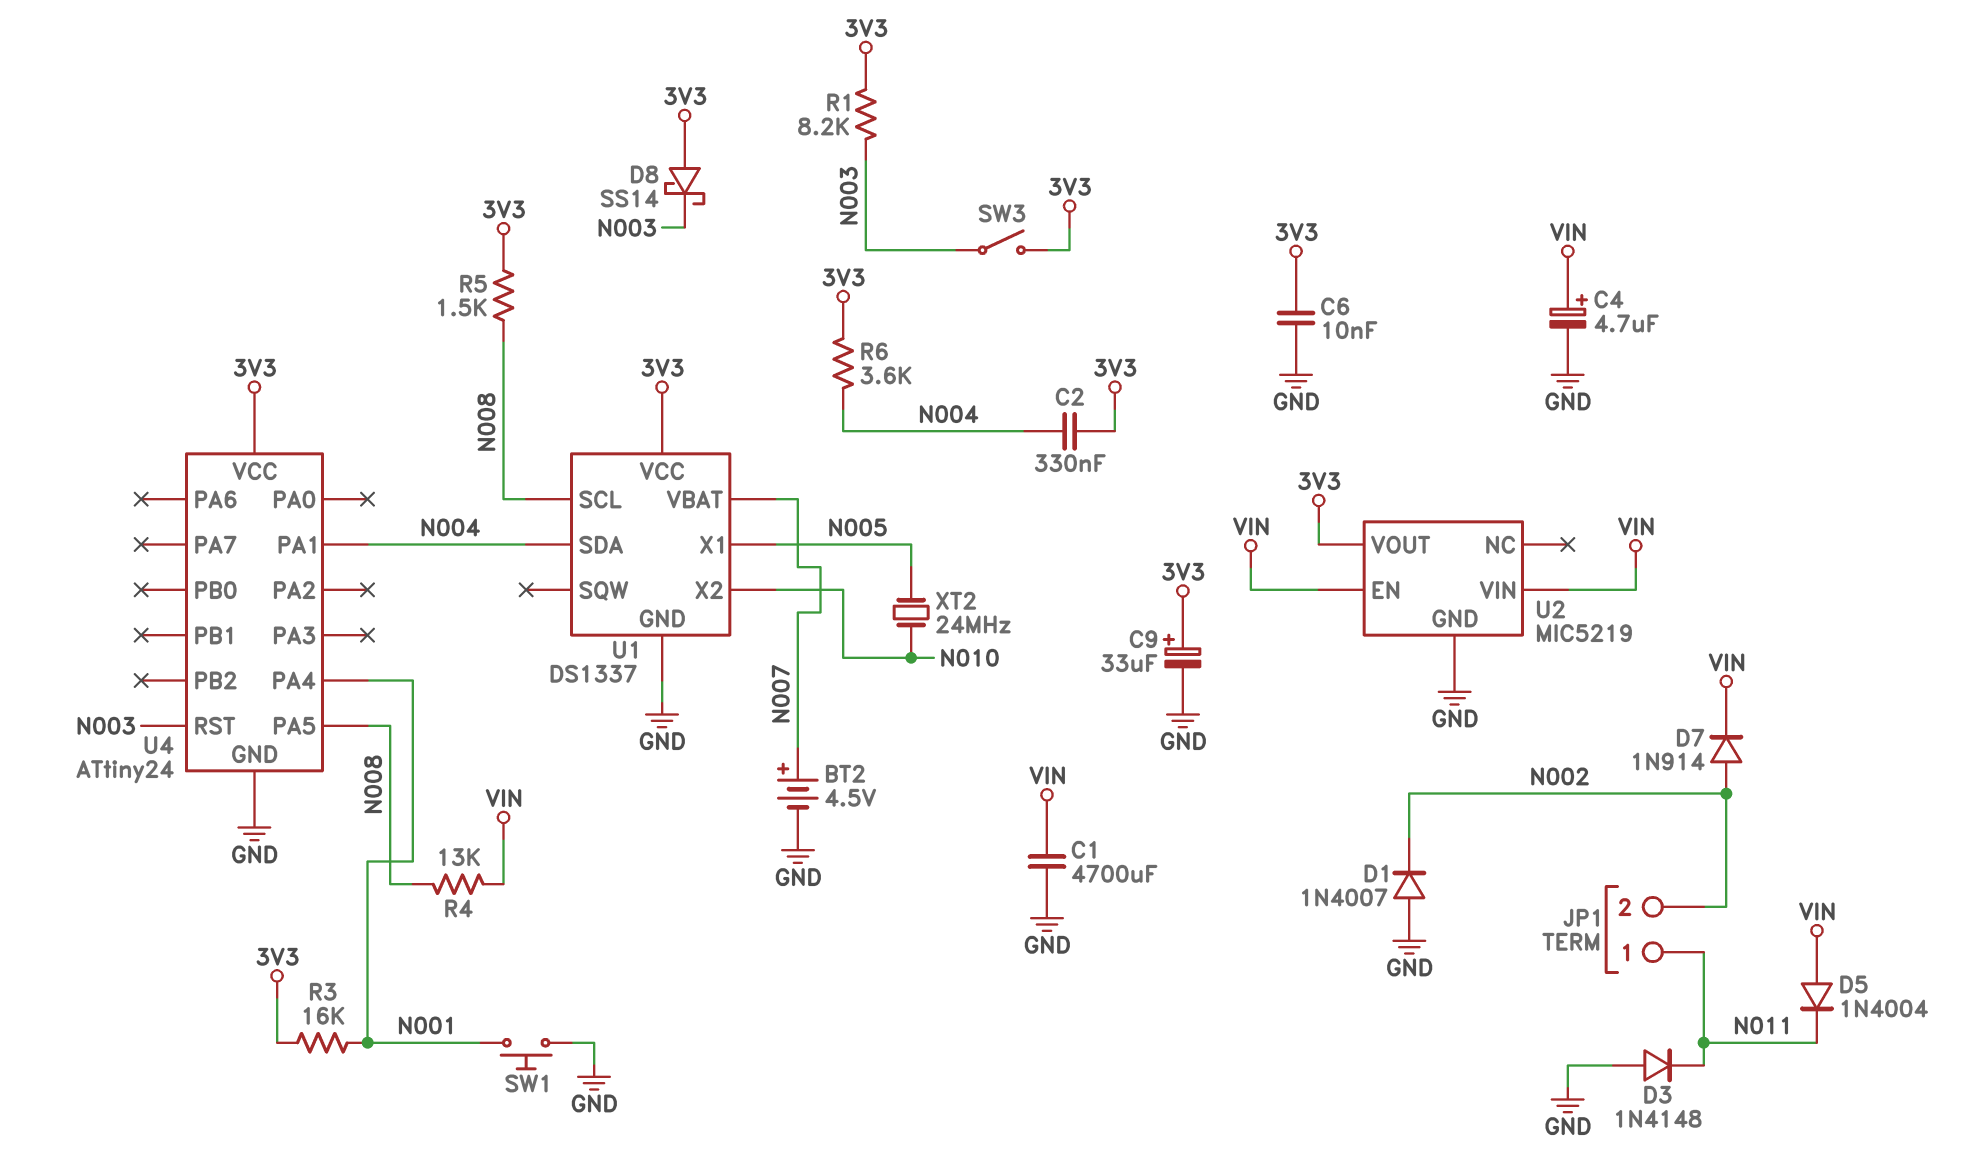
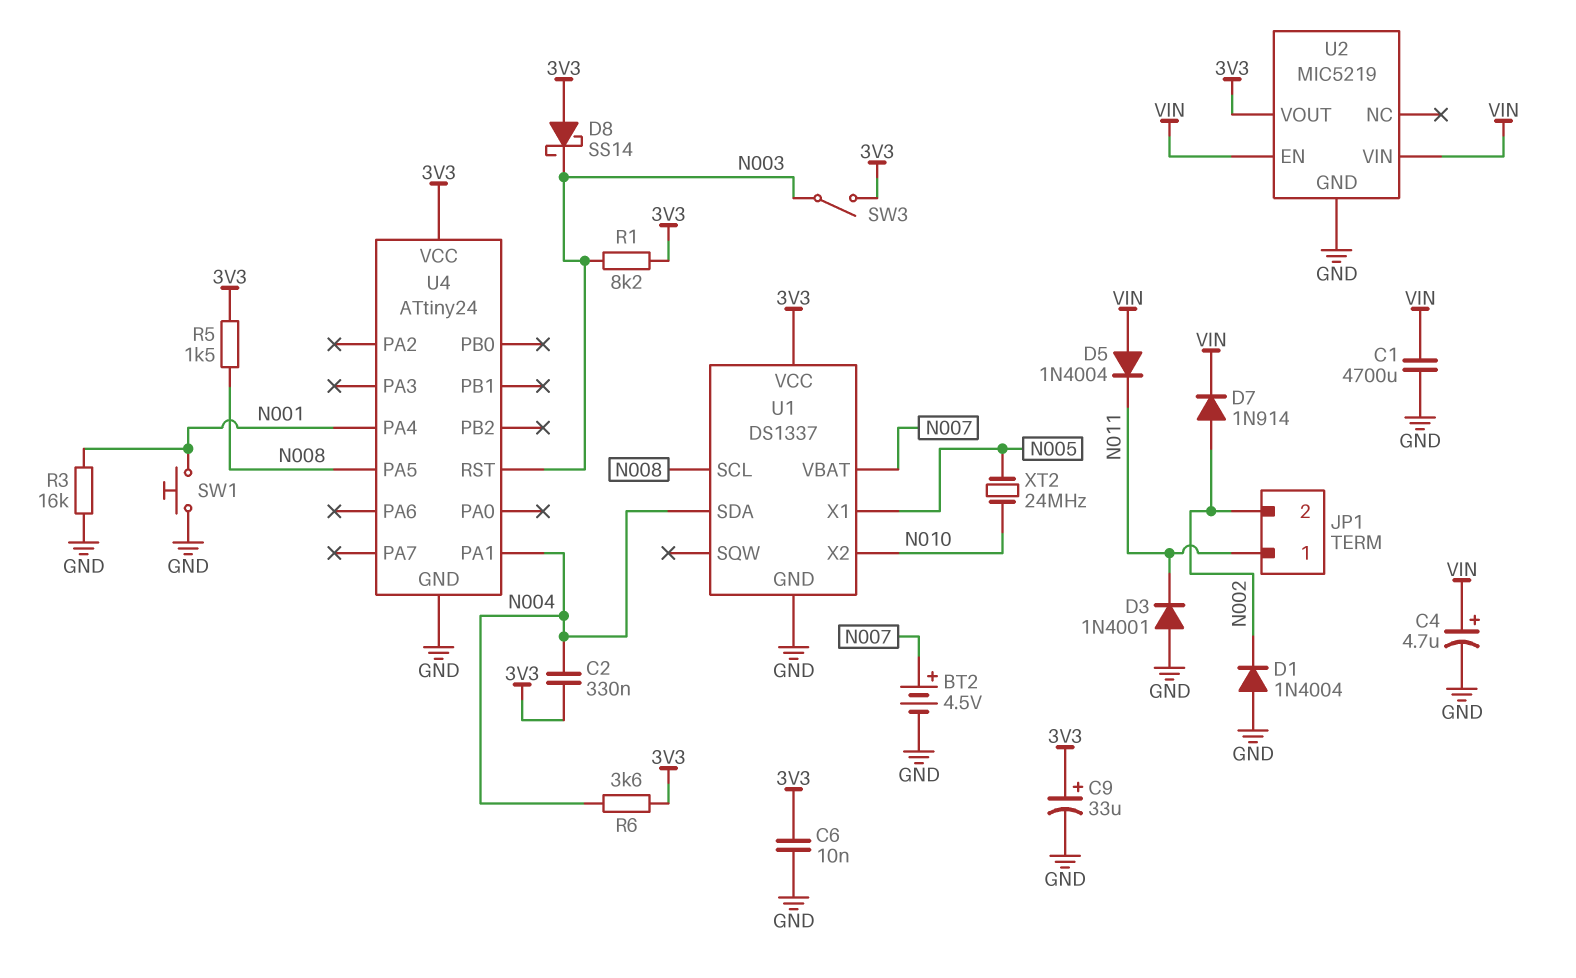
D1: diode 1N4007 (A GND, K N002) -> diode 1N4004 (A GND, K N002)
D3: diode 1N4148 (A GND, K N011) -> diode 1N4001 (A GND, K N011)
R3: 16k (3V3, N001) -> 16k (GND, N001)
R4: 13k (N008, VIN) -> none

